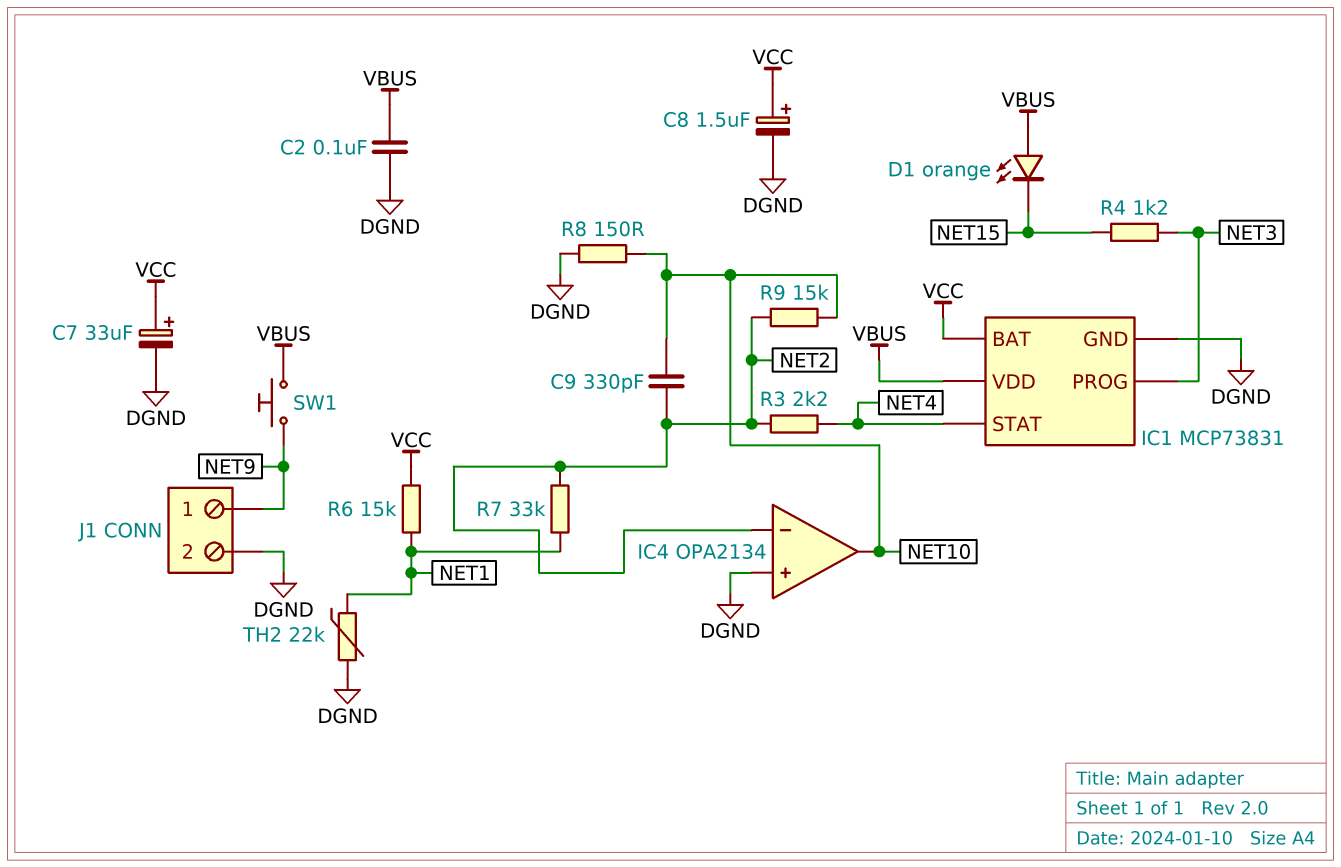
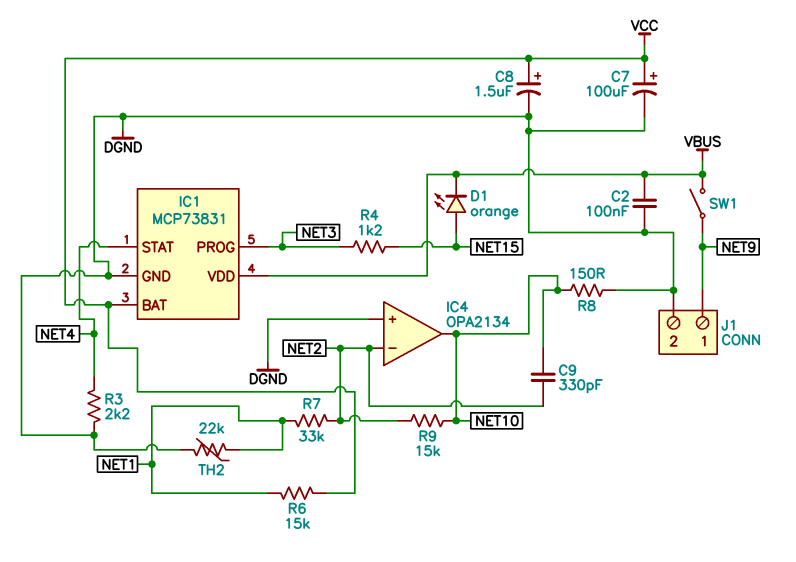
C7: 33uF (plus VCC, minus DGND) -> 100uF (plus VCC, minus DGND)
D1: LED orange (A VBUS, K NET15) -> LED orange (A NET15, K VBUS)
R3: 2.2k (NET2, NET4) -> 2.2k (DGND, NET4)
SW1: button (NET9, VBUS) -> switch (NET9, VBUS)

